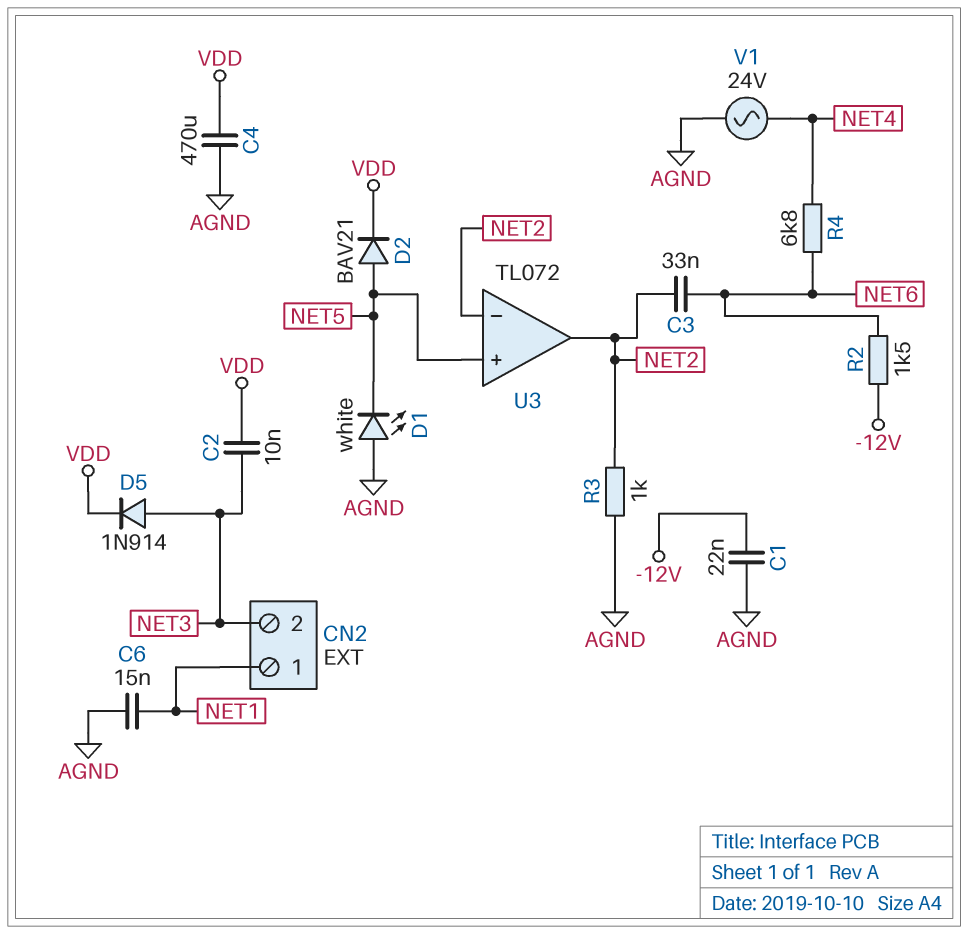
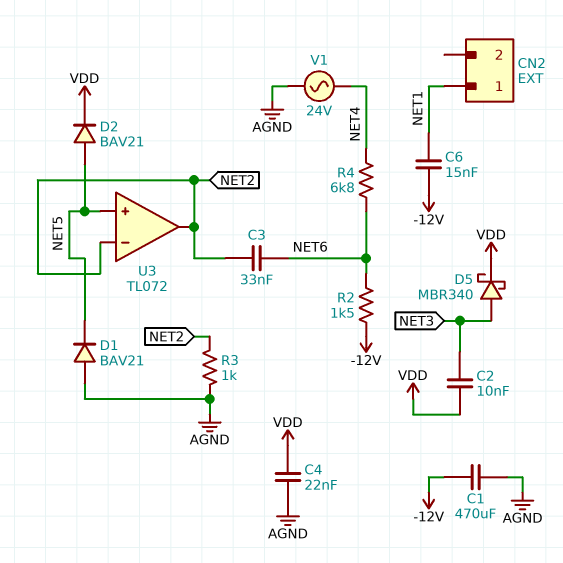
C1: 22nF (-12V, AGND) -> 470uF (-12V, AGND)
C4: 470uF (AGND, VDD) -> 22nF (AGND, VDD)
C6: 15nF (AGND, NET1) -> 15nF (-12V, NET1)
CN2 pin 2: NET3 -> none
D1: LED white (A AGND, K NET5) -> diode BAV21 (A AGND, K NET5)
D5: diode 1N914 (A NET3, K VDD) -> schottky MBR340 (A NET3, K VDD)

